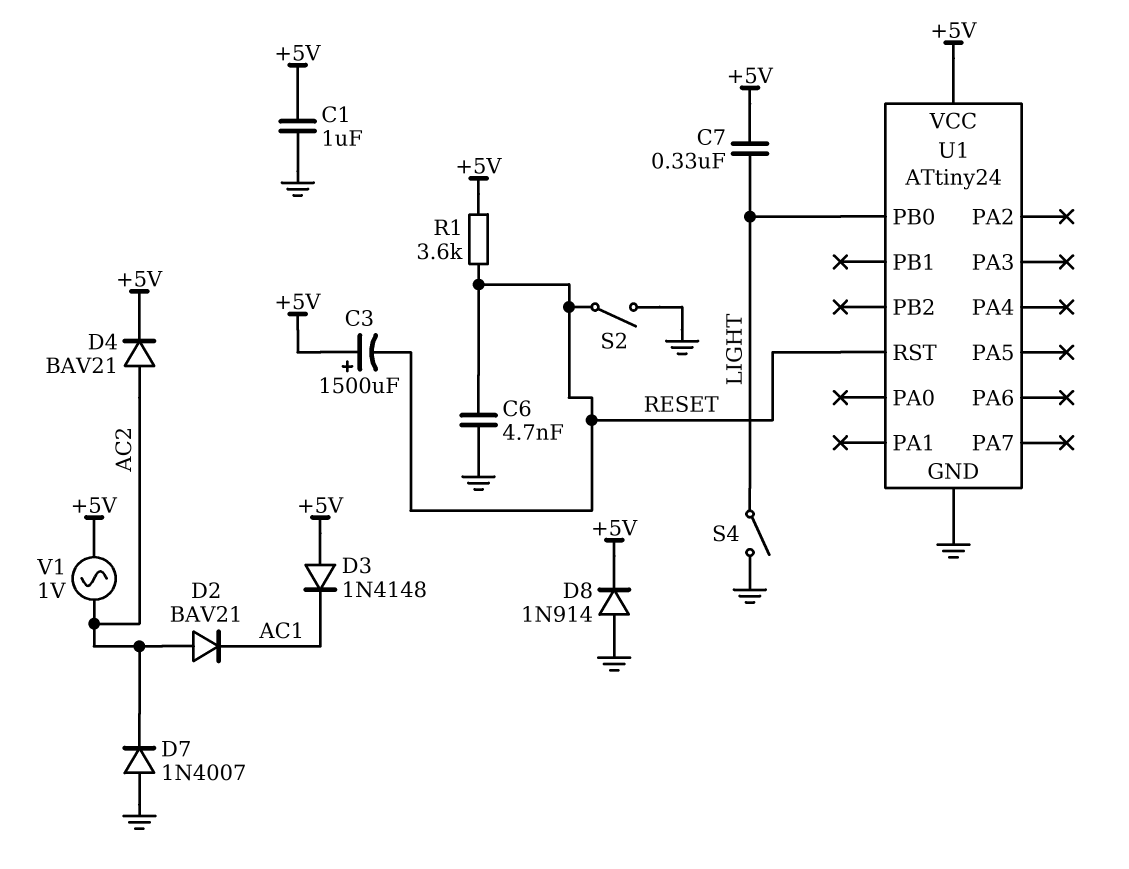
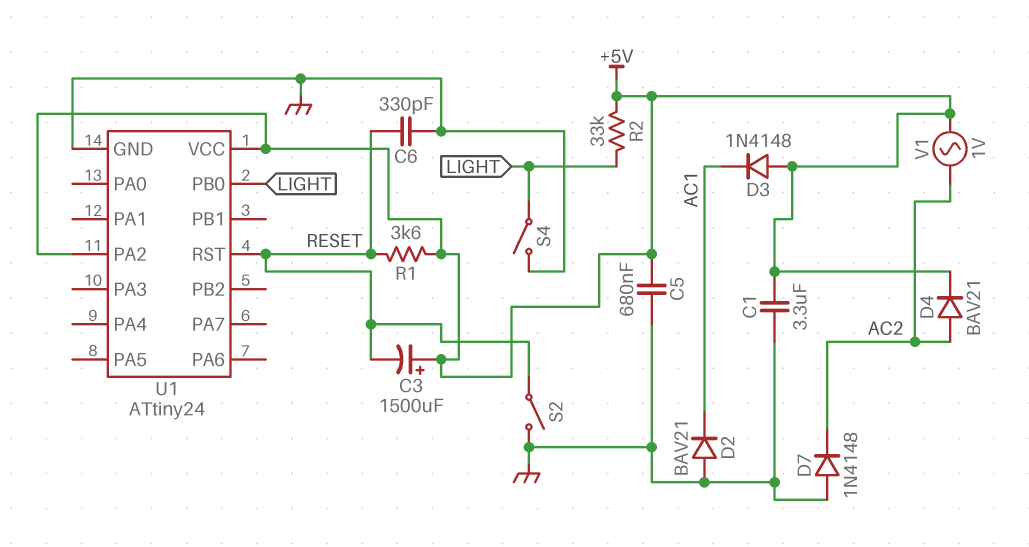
C1: 1uF (+5V, GND) -> 3.3uF (+5V, GND)
C5: none -> 680nF (+5V, GND)
C6: 4.7nF (GND, RESET) -> 330pF (GND, RESET)
C7: 330nF (+5V, LIGHT) -> none
D2: diode BAV21 (A AC2, K AC1) -> diode BAV21 (A GND, K AC1)
D7: diode 1N4007 (A GND, K AC2) -> diode 1N4148 (A GND, K AC2)
D8: diode 1N914 (A GND, K +5V) -> none
R2: none -> 33k (+5V, LIGHT)
U1 pin PA2: none -> +5V

